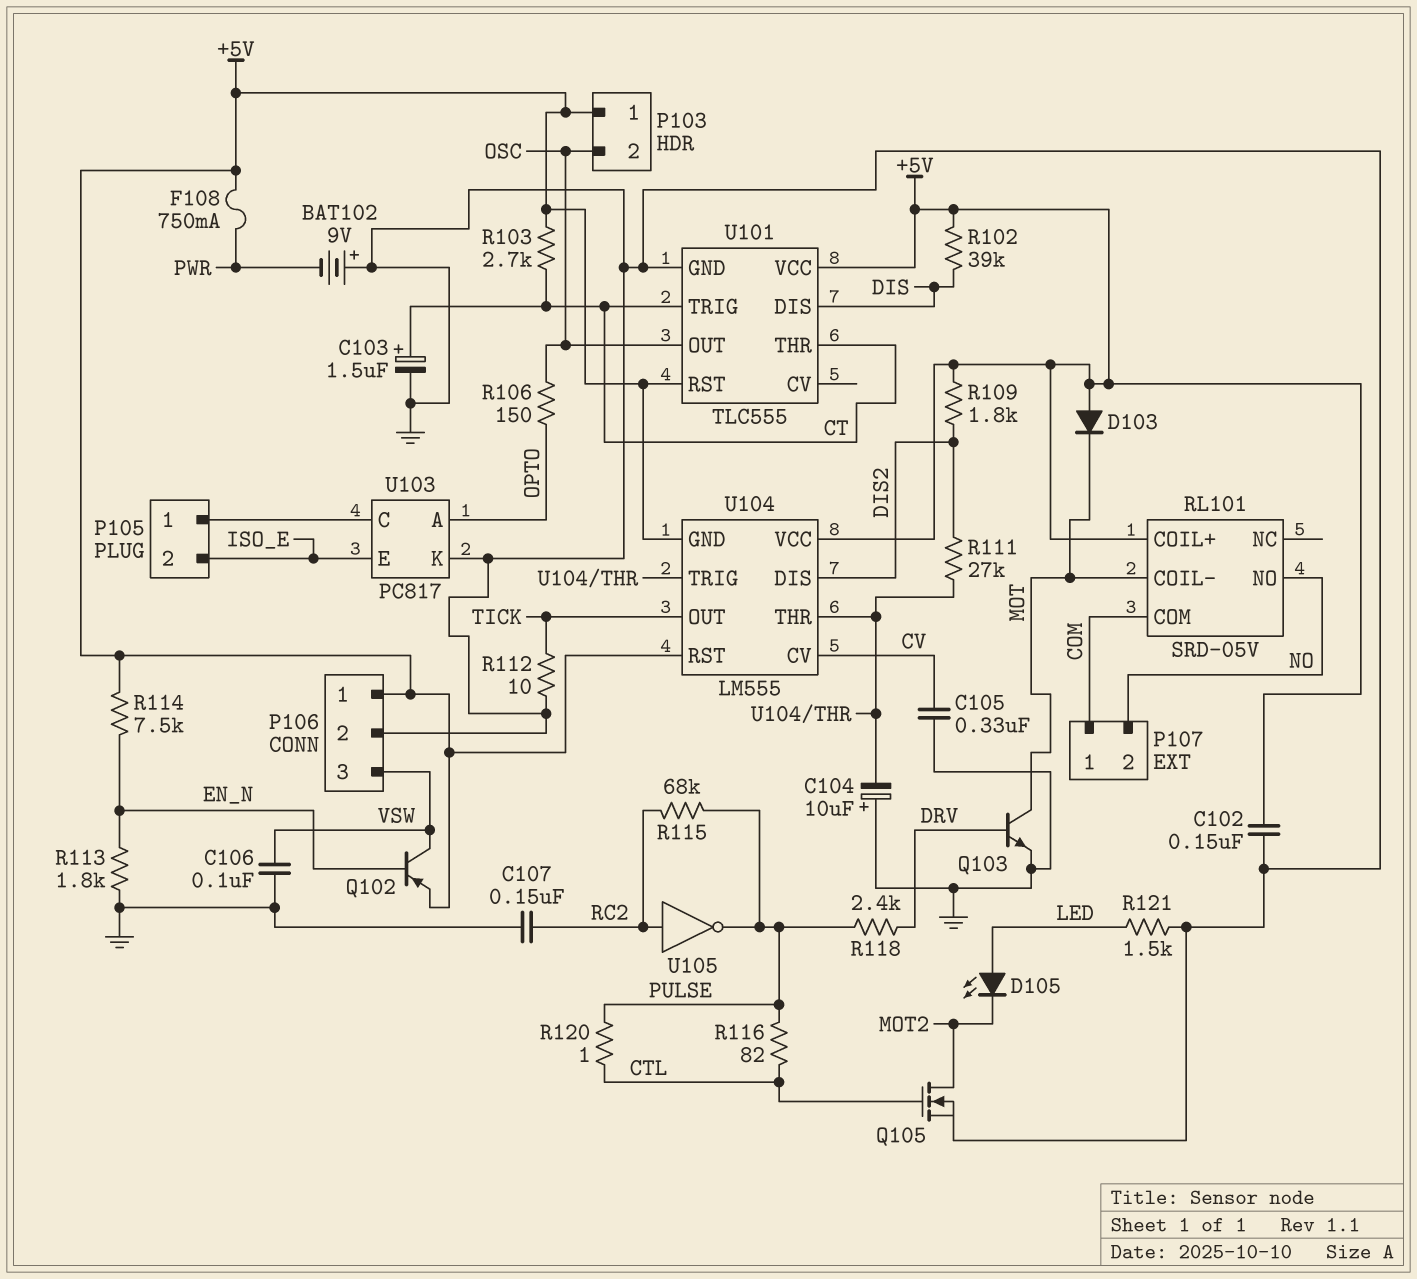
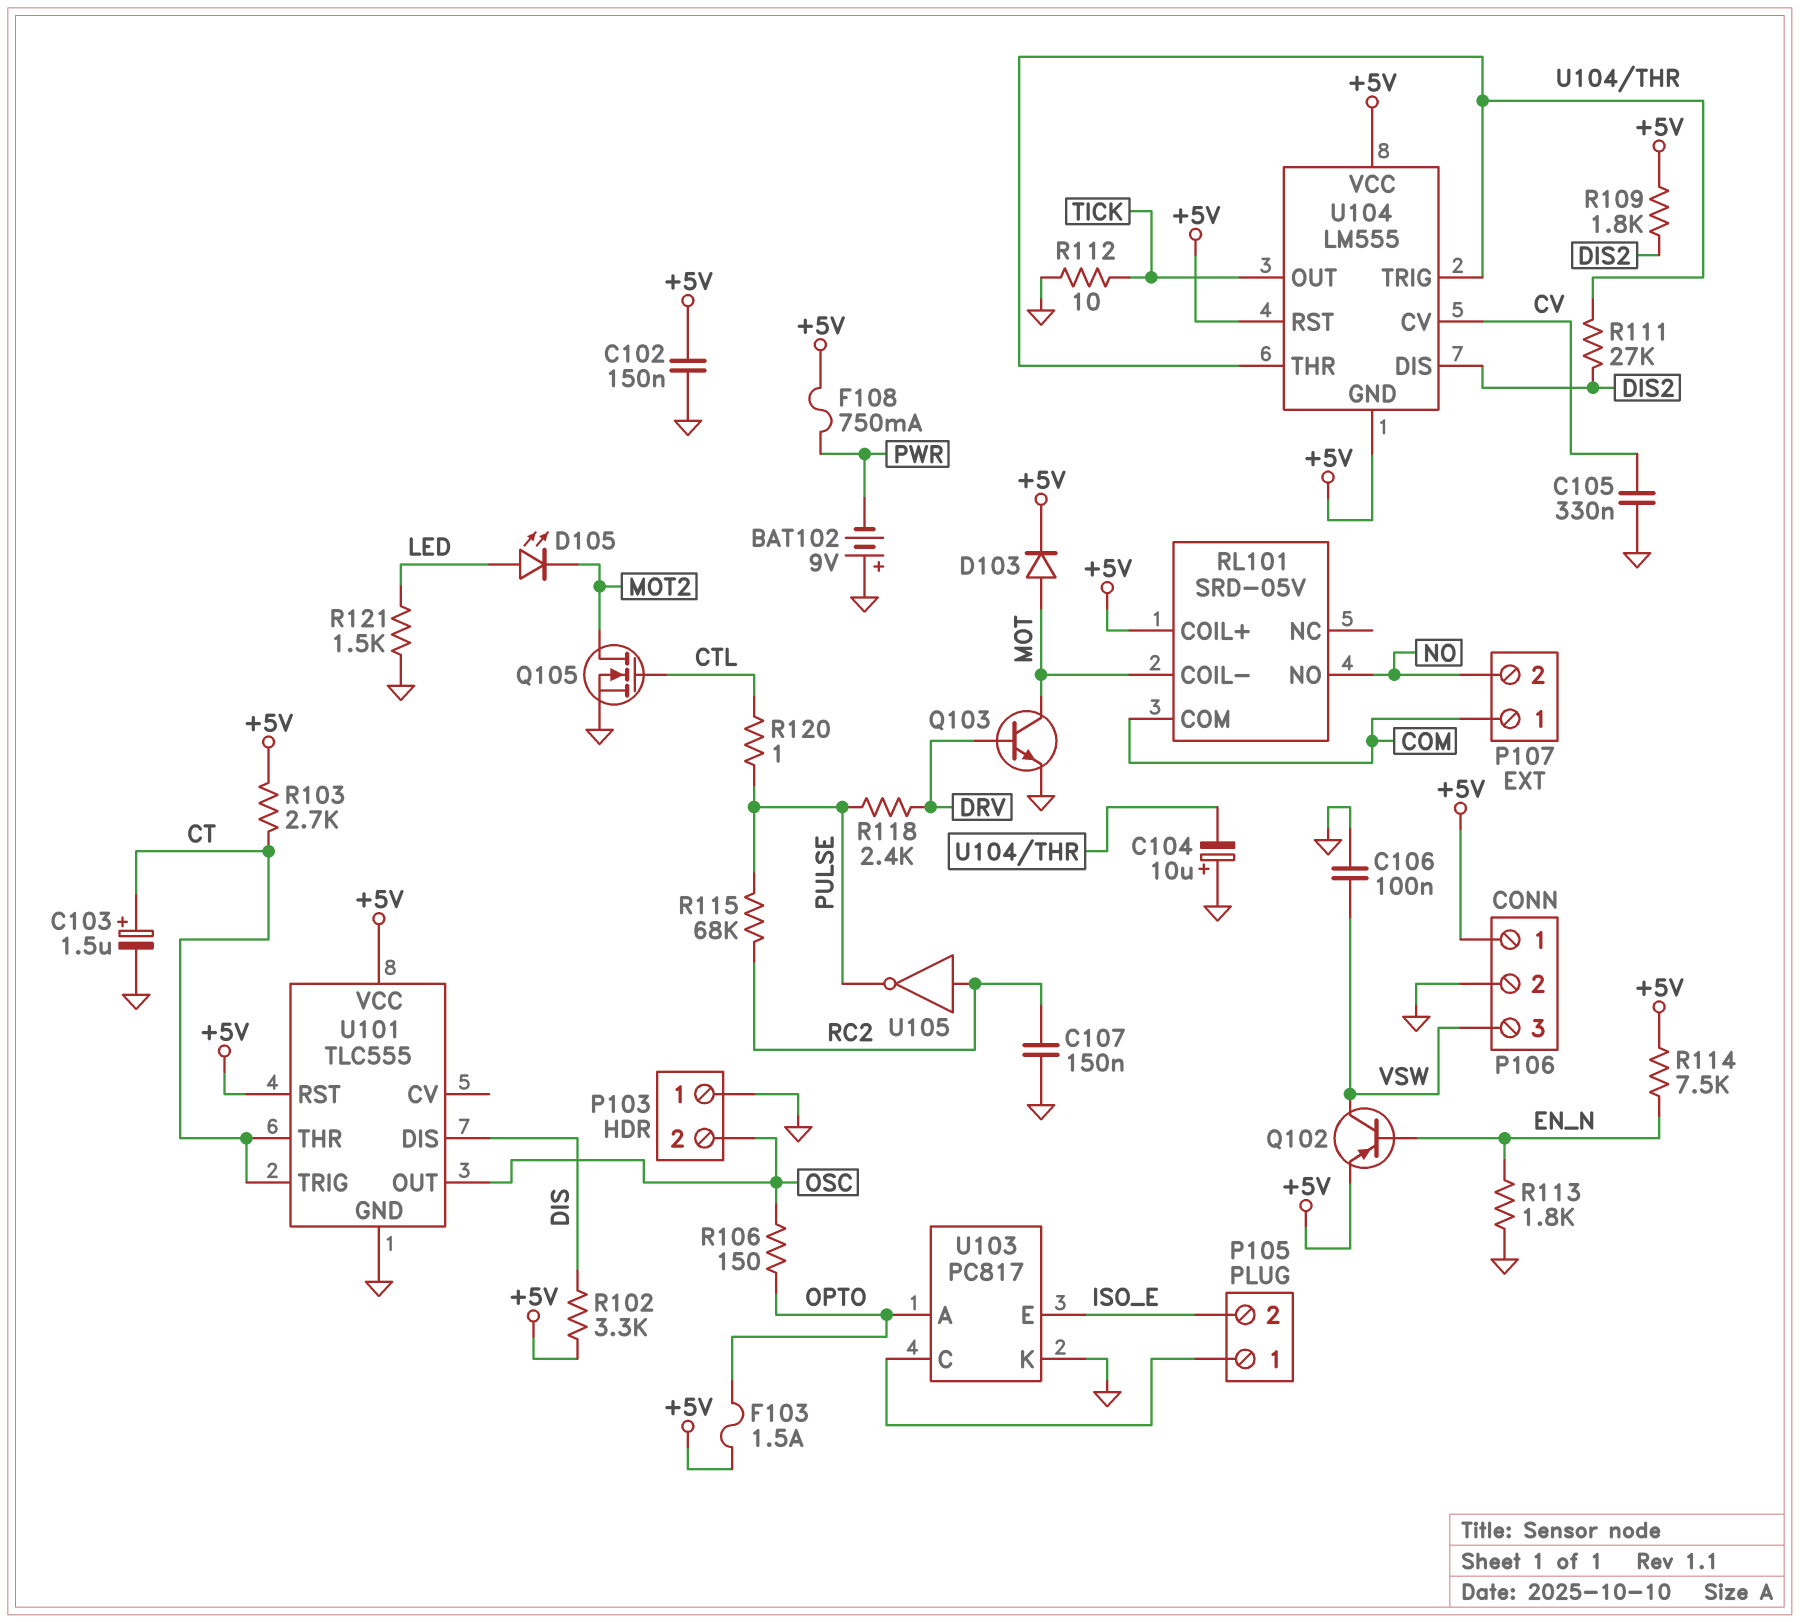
D103: diode (A +5V, K MOT) -> diode (A MOT, K +5V)
F103: none -> 1.5A (+5V, OPTO)
P103 pin 1: +5V -> GND
R102: 39k (+5V, DIS) -> 3.3k (+5V, DIS)
R116: 82 (CTL, PULSE) -> none

